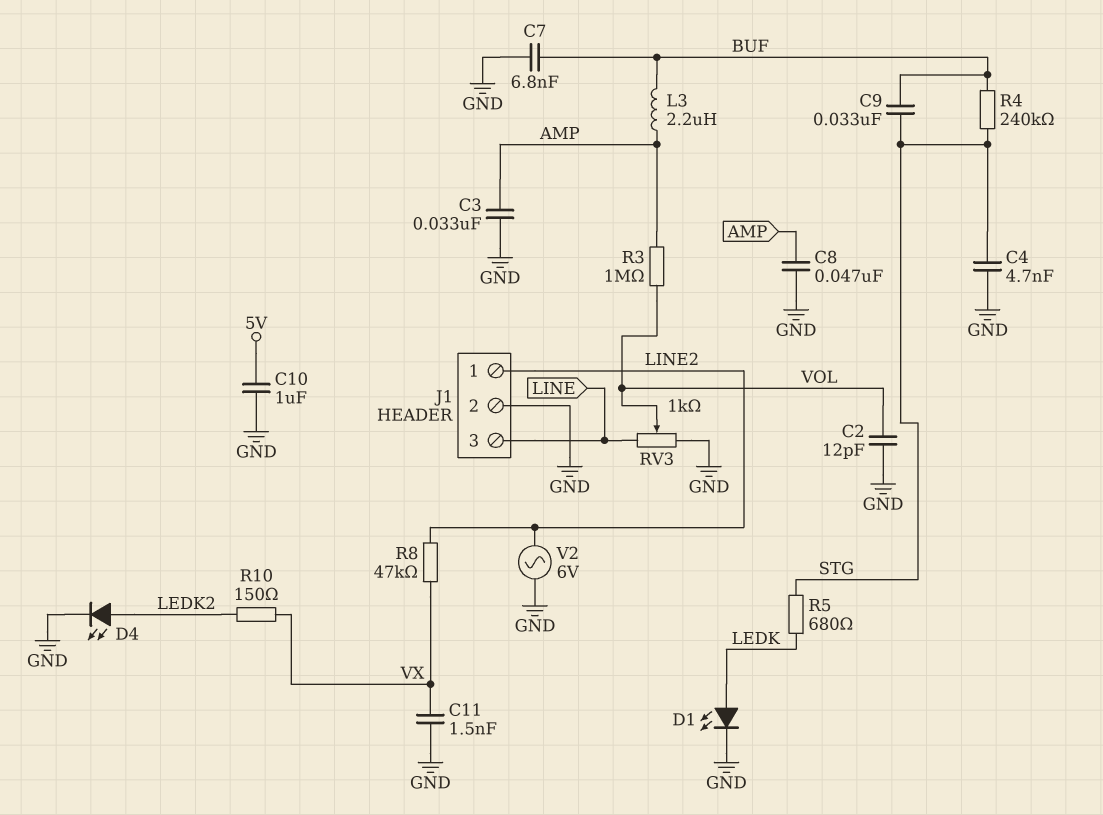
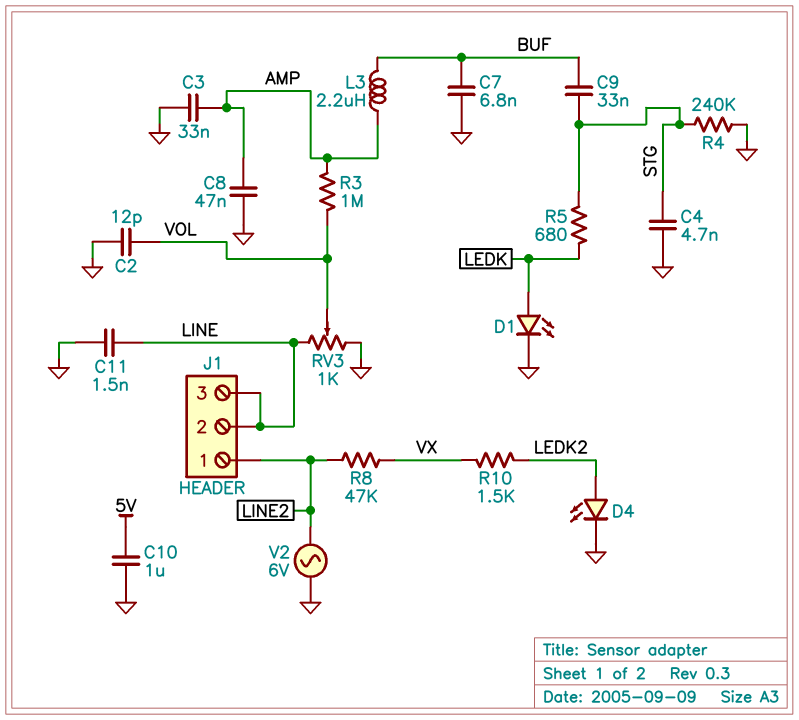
C11: 1.5nF (GND, VX) -> 1.5nF (GND, LINE)
J1 pin 2: GND -> LINE
R4: 240k (BUF, STG) -> 240k (GND, STG)
R10: 150 (LEDK2, VX) -> 1.5k (LEDK2, VX)

